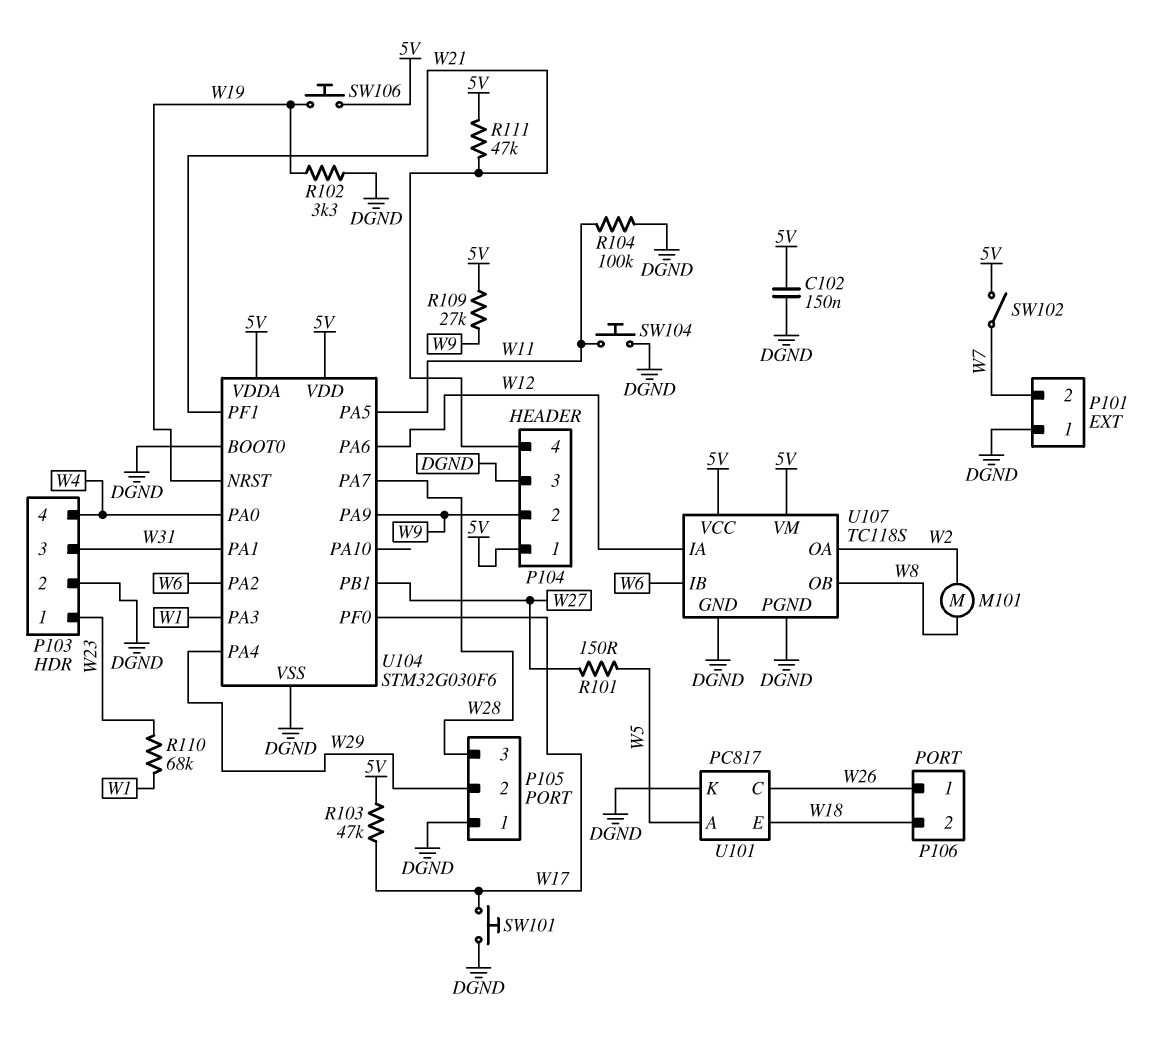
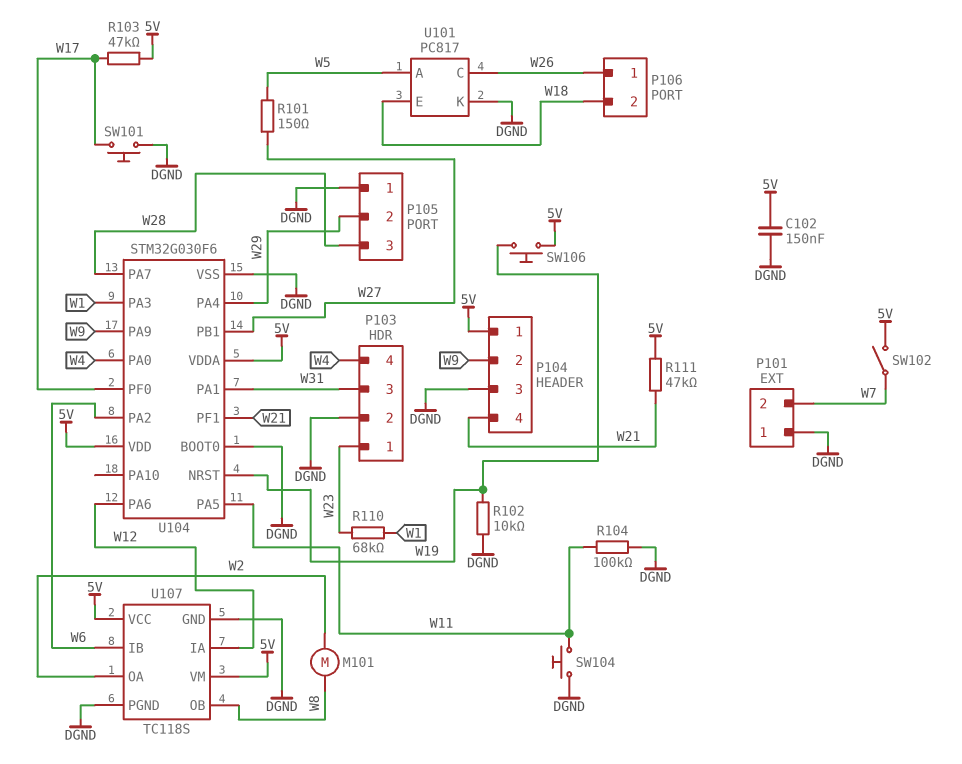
R102: 3.3k (DGND, W19) -> 10k (DGND, W19)
R109: 27k (5V, W9) -> none

